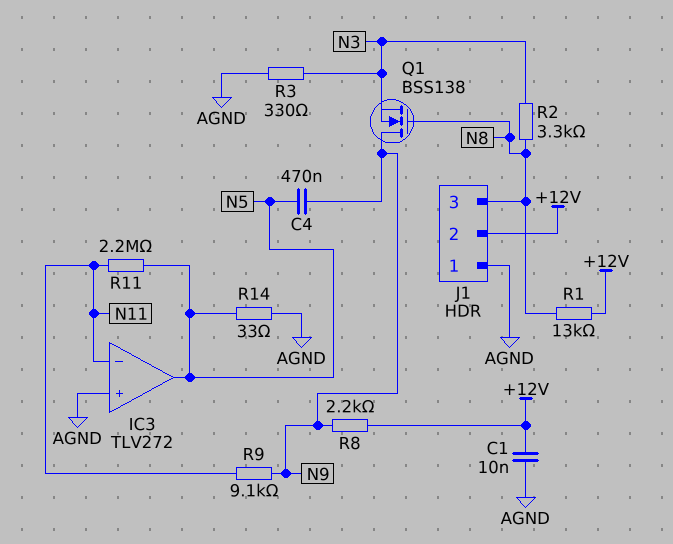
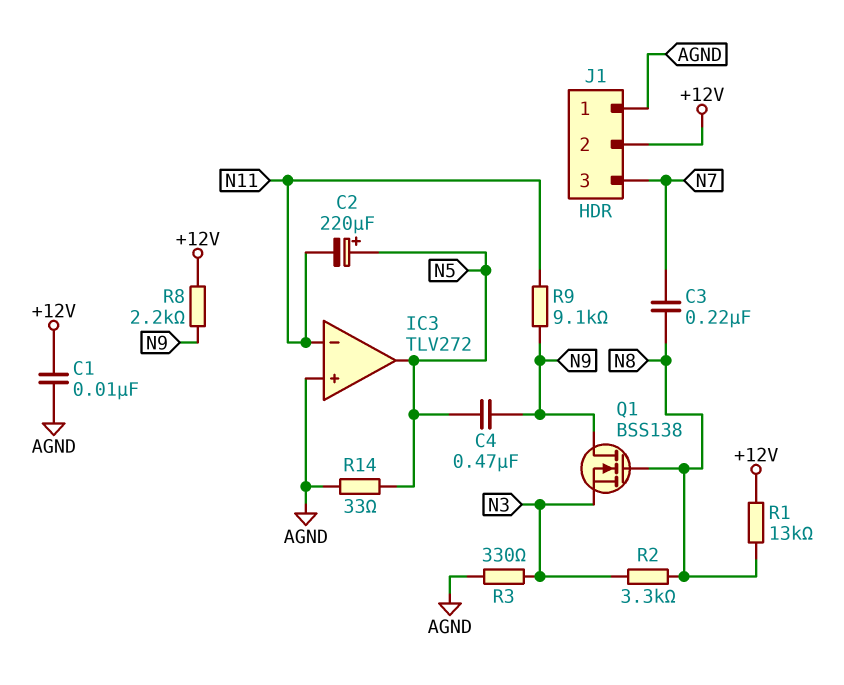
C2: none -> 220uF (plus N5, minus N11)
C3: none -> 220nF (N7, N8)
J1 pin 3: N8 -> N7
R11: 2.2M (N5, N11) -> none

